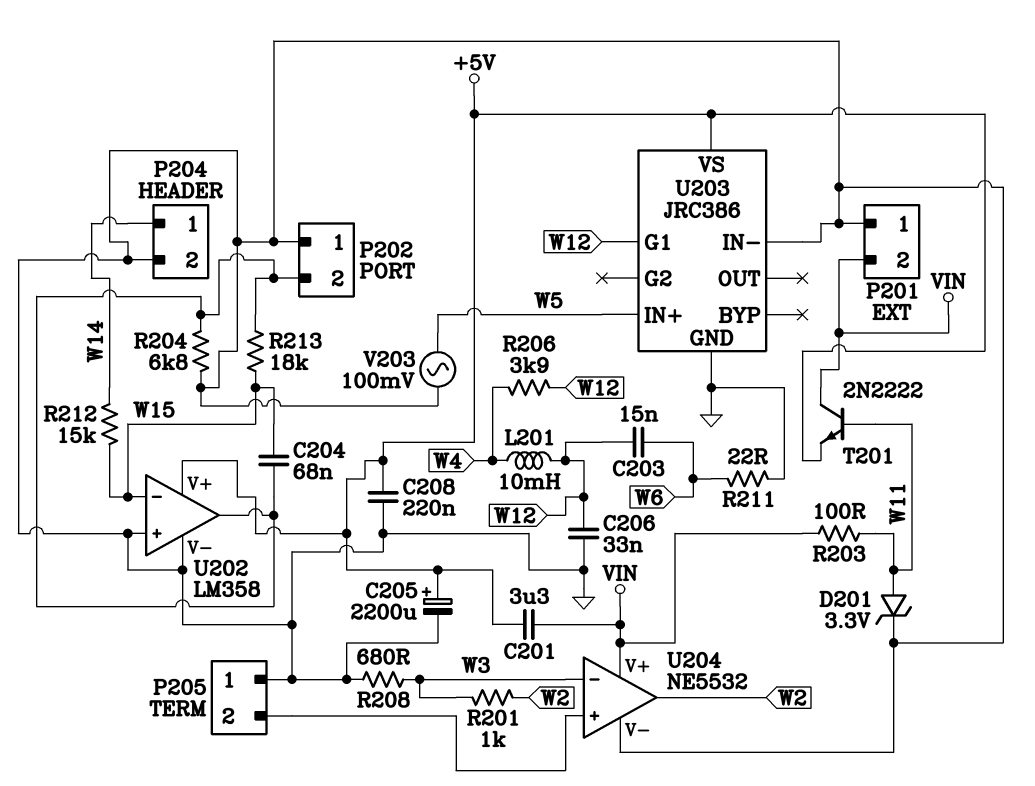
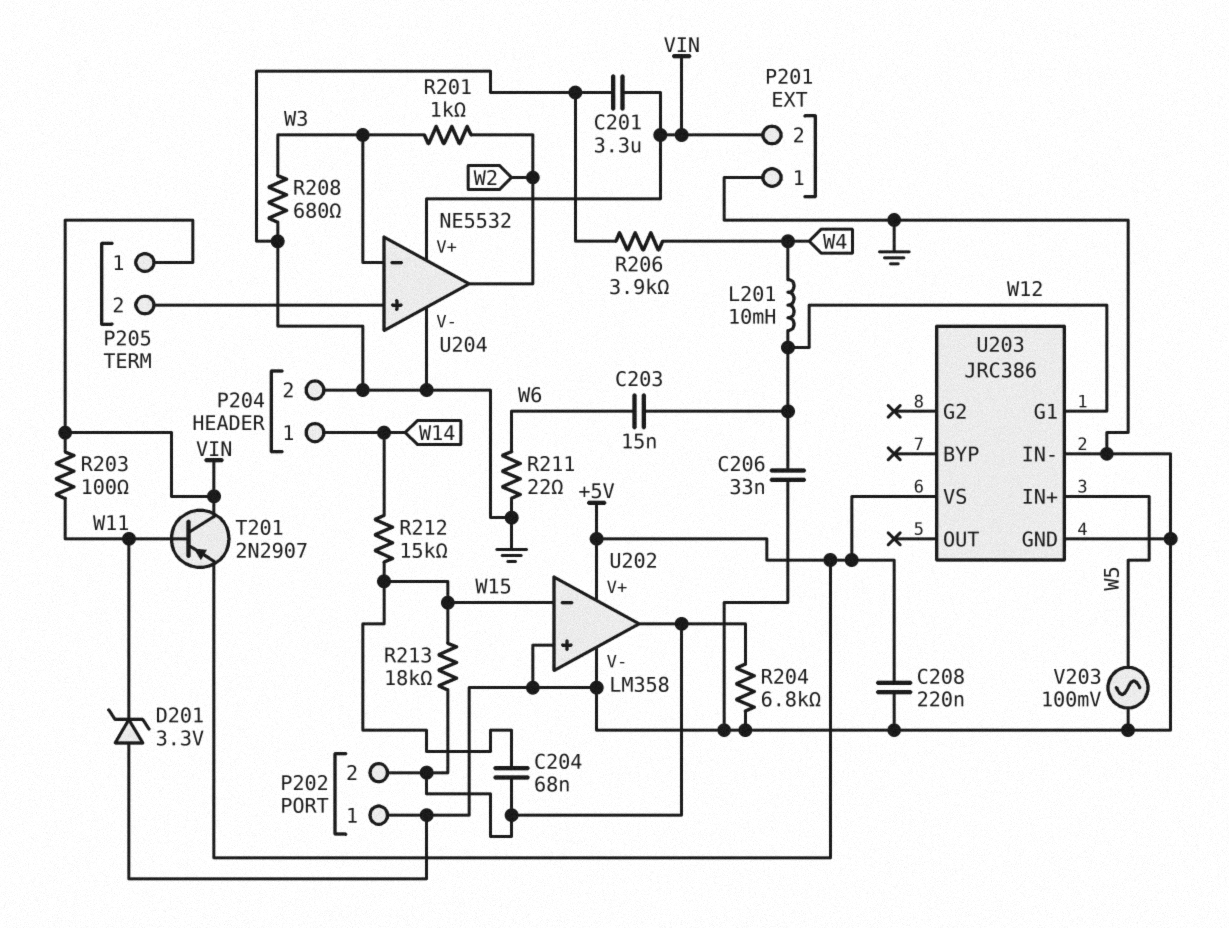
C201: 3.3uF (+5V, VIN) -> 3.3uF (GND, VIN)
C205: 2200uF (plus +5V, minus GND) -> none
D201: zener 3.3V (A W11, K GND) -> zener 3.3V (A GND, K W11)
P205 pin 1: GND -> VIN
R206: 3.9k (W4, W12) -> 3.9k (GND, W4)
T201: NPN 2N2222 (B W11, C VIN, E +5V) -> PNP 2N2907 (B W11, C VIN, E +5V)

